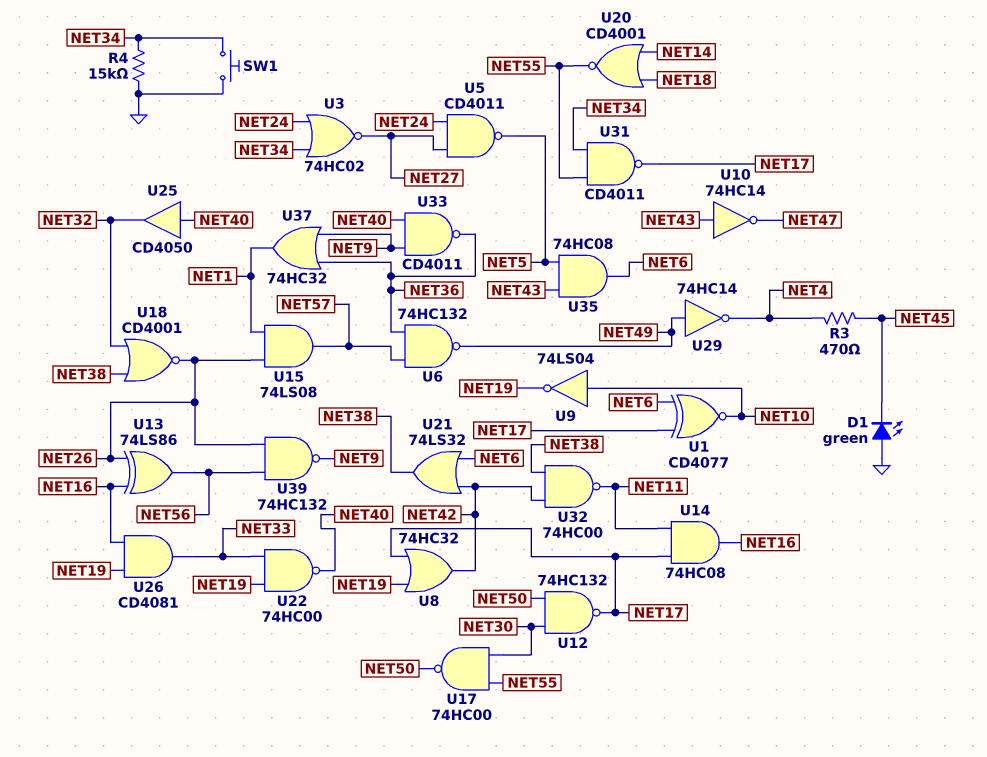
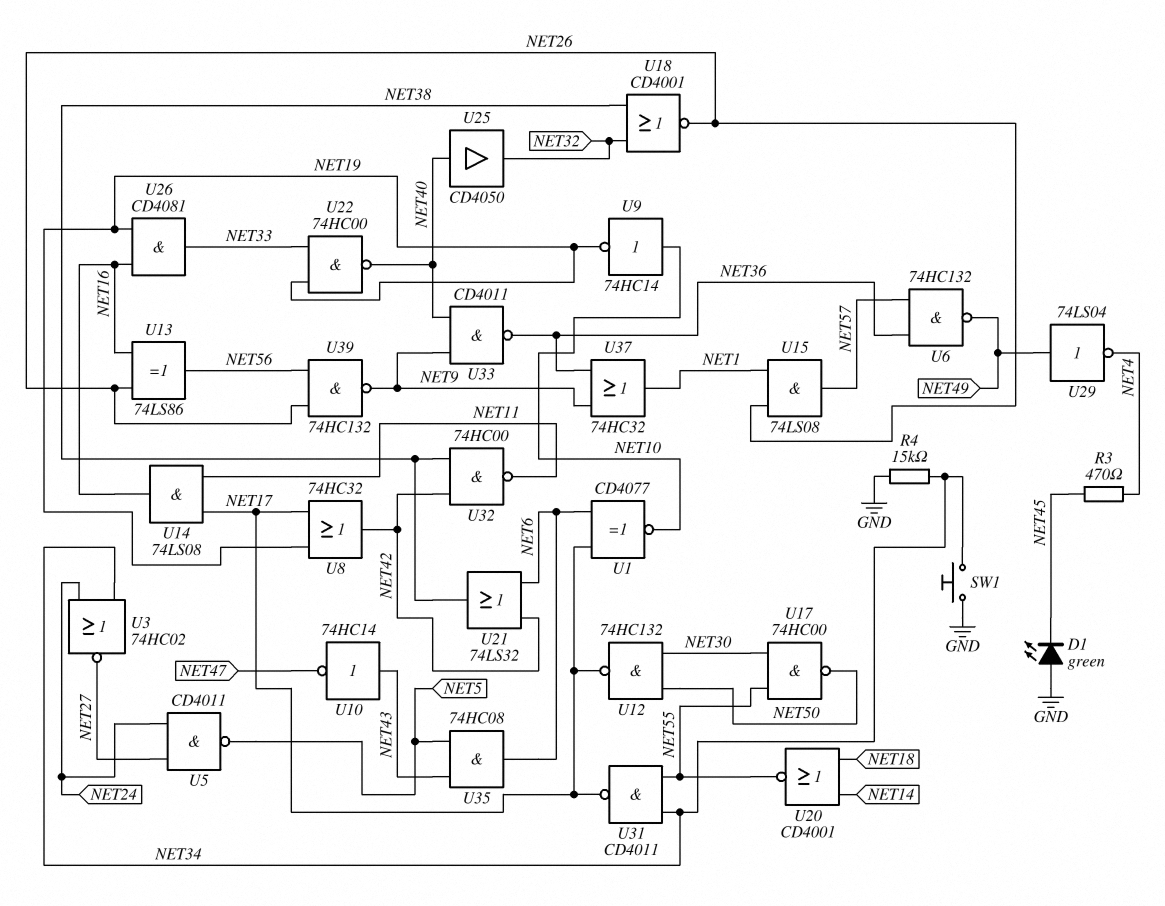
U9: NOT 74LS04 (in NET10, out NET19) -> NOT 74HC14 (in NET10, out NET19)
U14: AND 74HC08 (in NET11, in NET17, out NET16) -> AND 74LS08 (in NET11, in NET17, out NET16)
U29: NOT 74HC14 (in NET49, out NET4) -> NOT 74LS04 (in NET49, out NET4)

